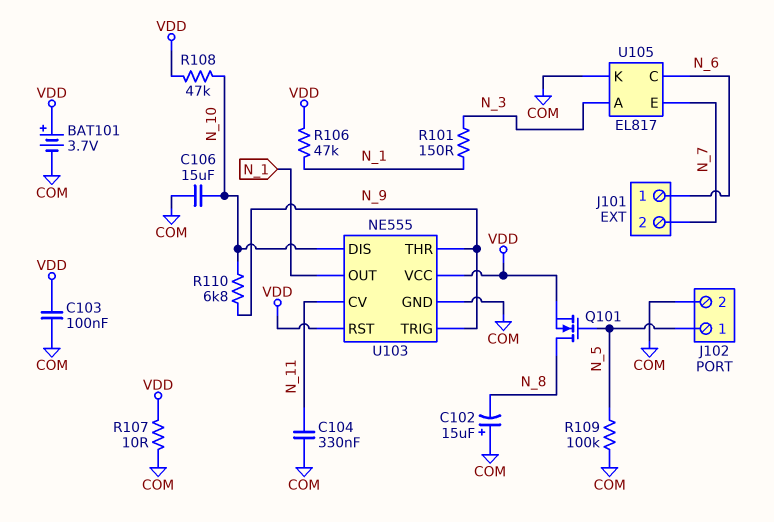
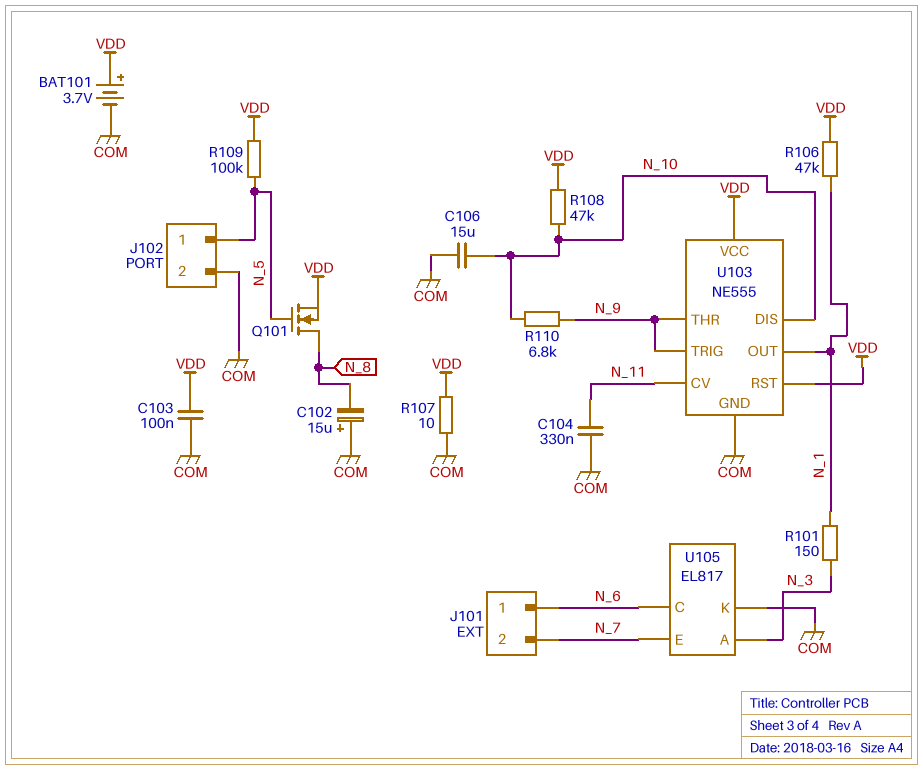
R109: 100k (COM, N_5) -> 100k (N_5, VDD)

